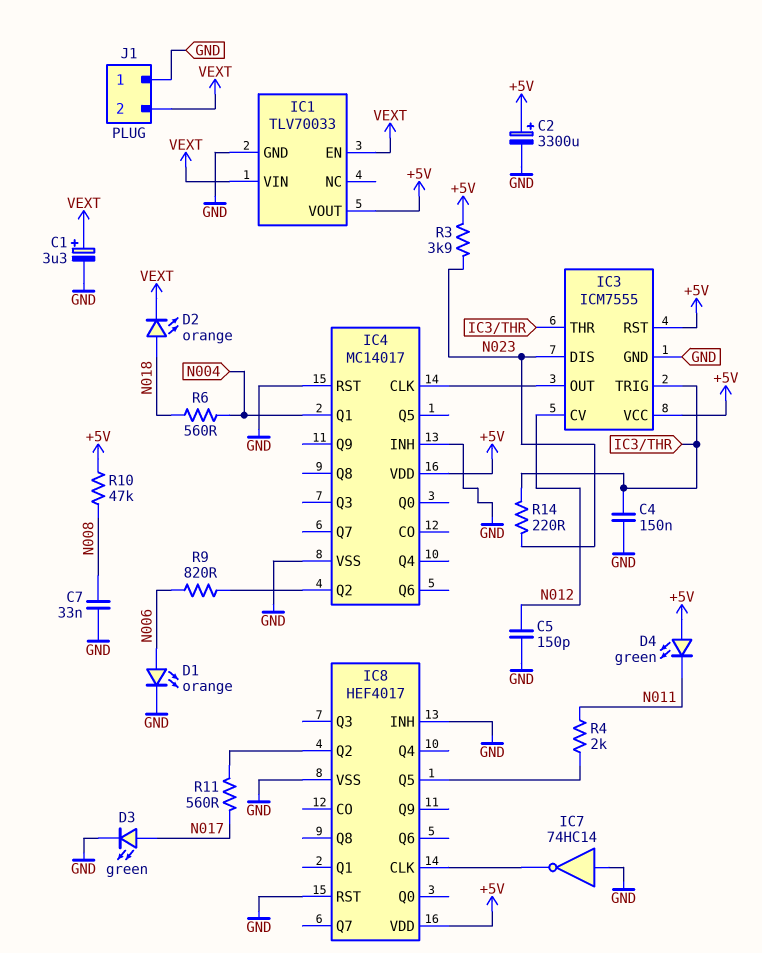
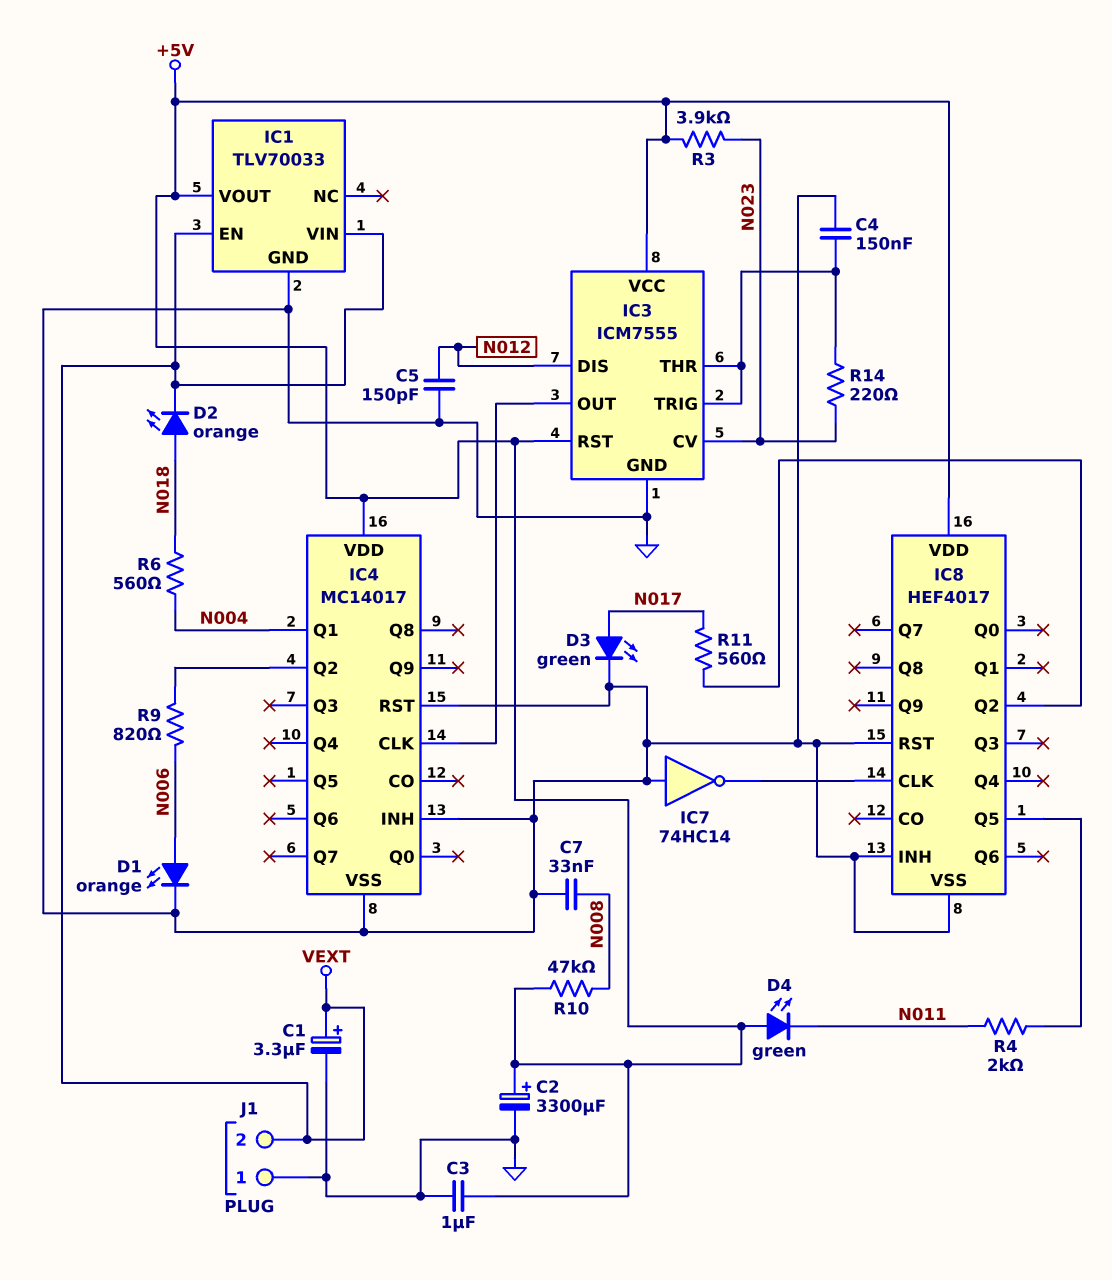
C3: none -> 1uF (+5V, GND)
IC3 pin CV: N012 -> N023
IC3 pin DIS: N023 -> N012

